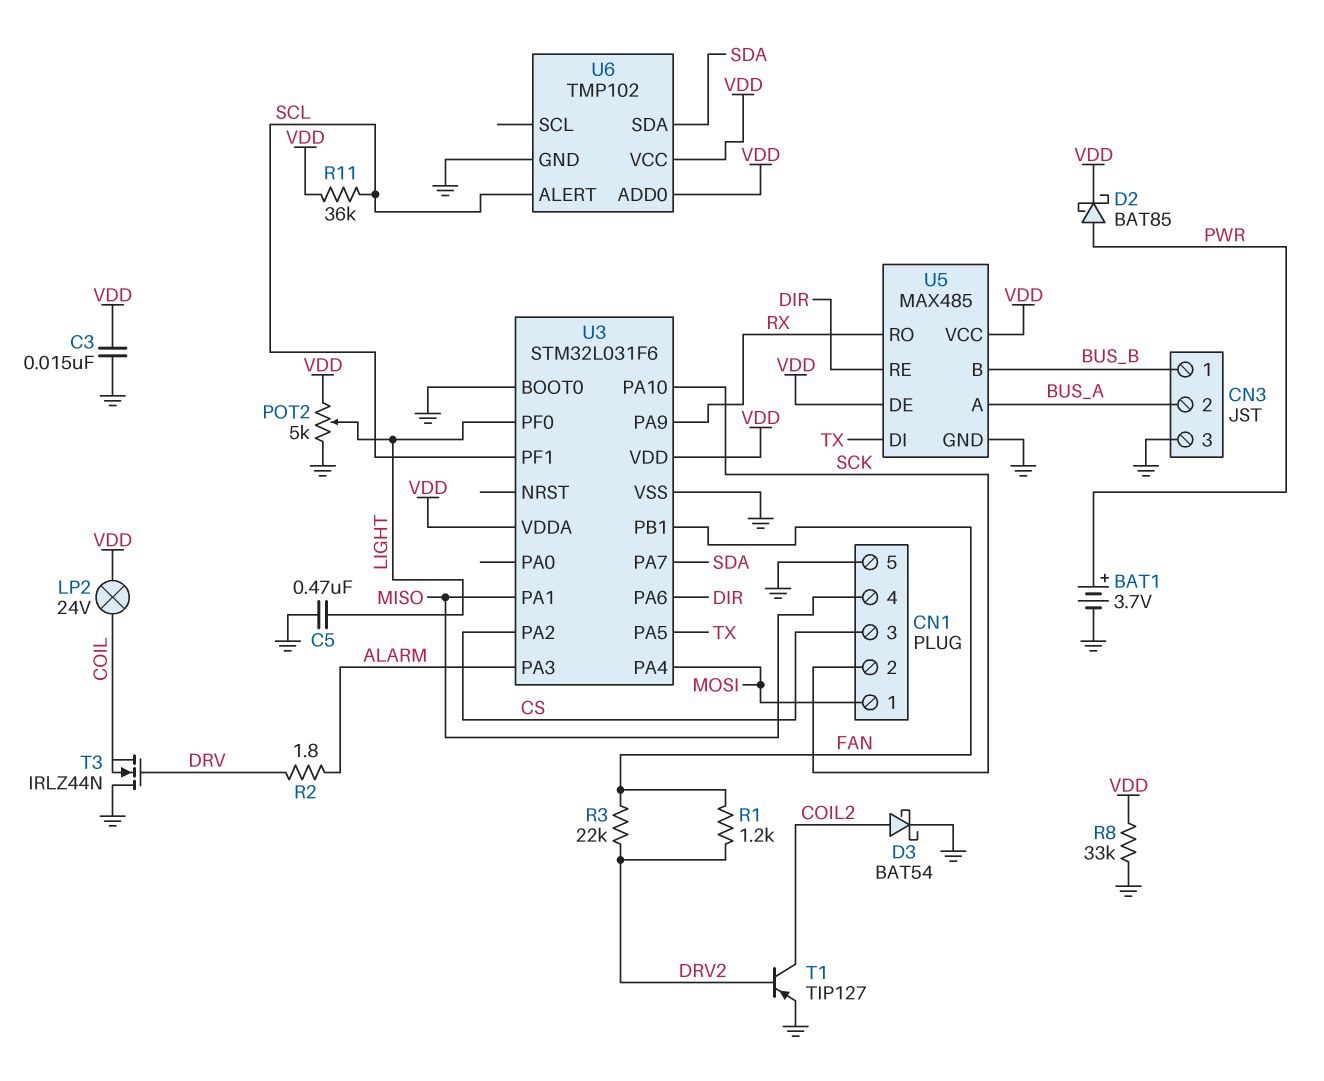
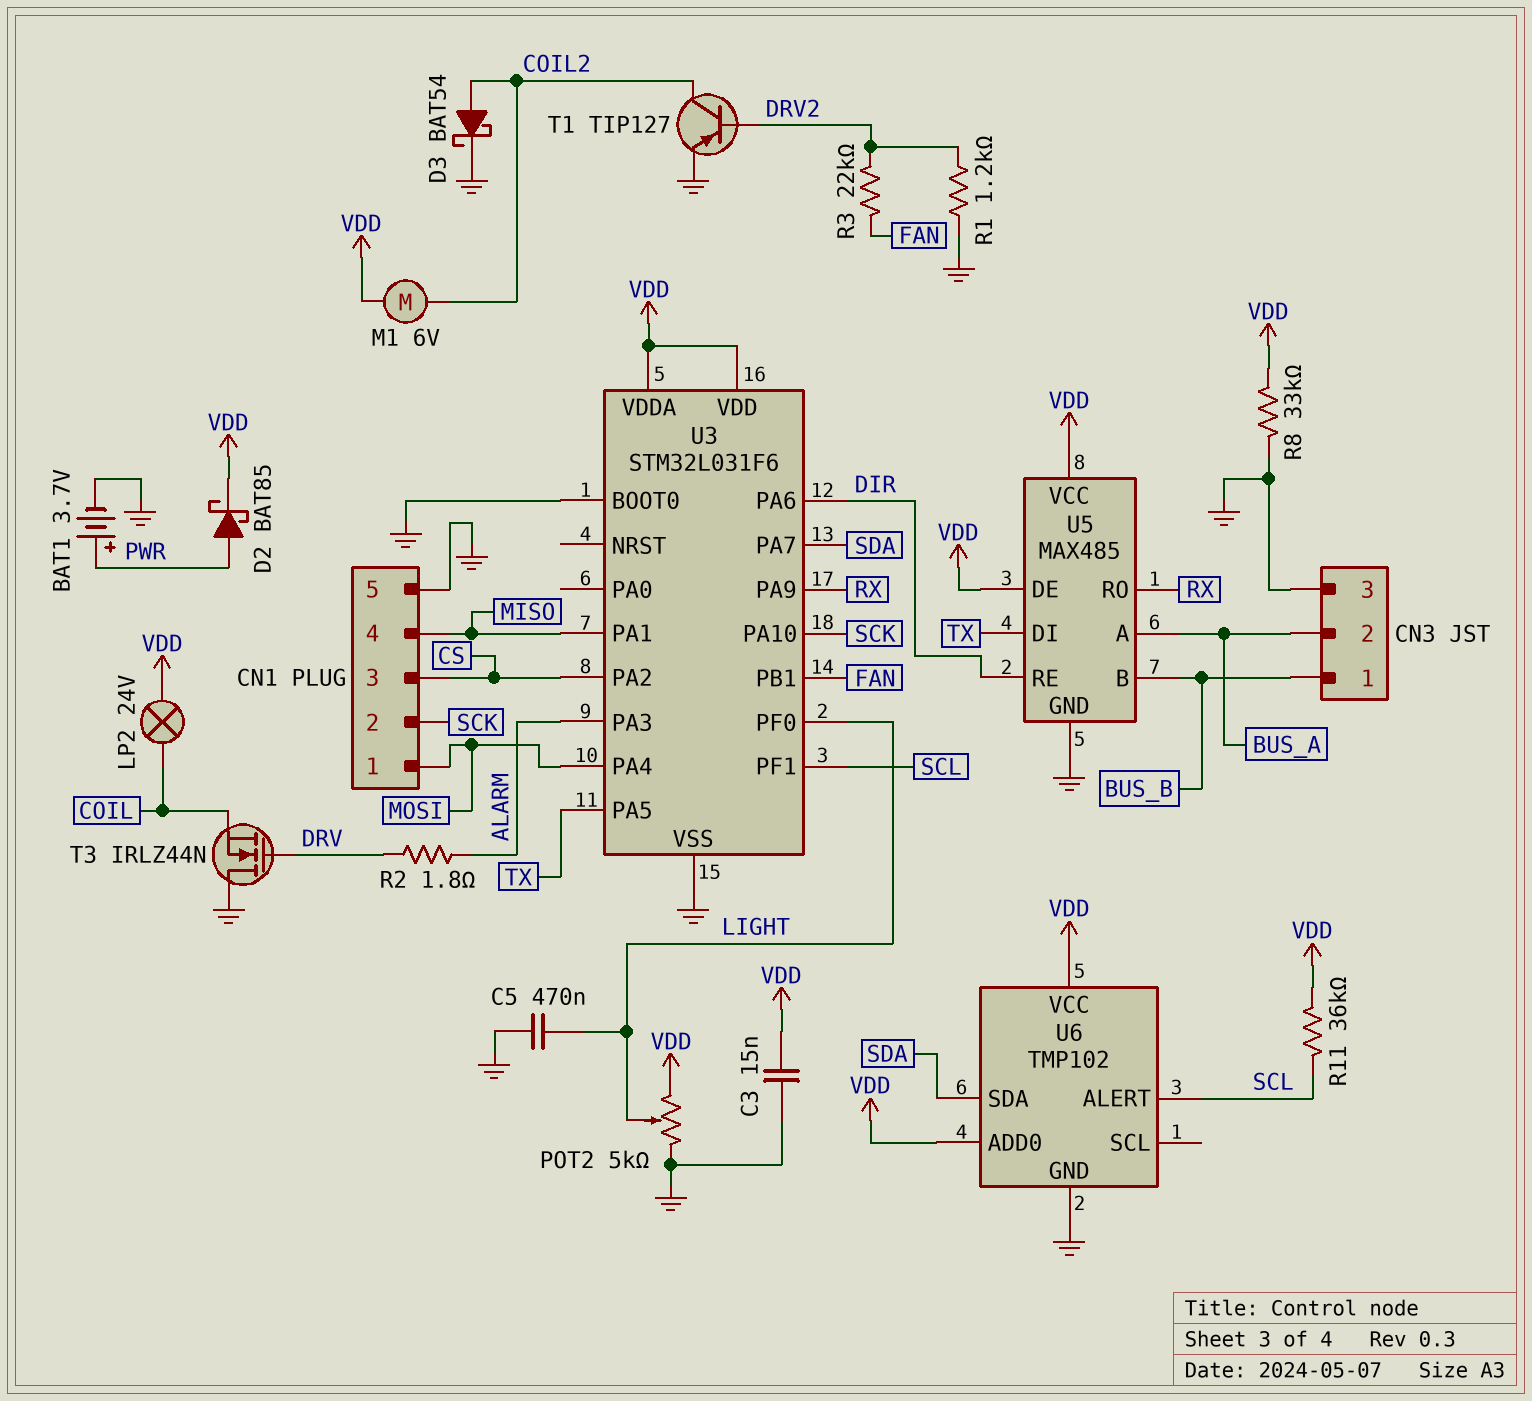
M1: none -> motor 6V (COIL2, VDD)
R1: 1.2k (DRV2, FAN) -> 1.2k (DRV2, GND)

